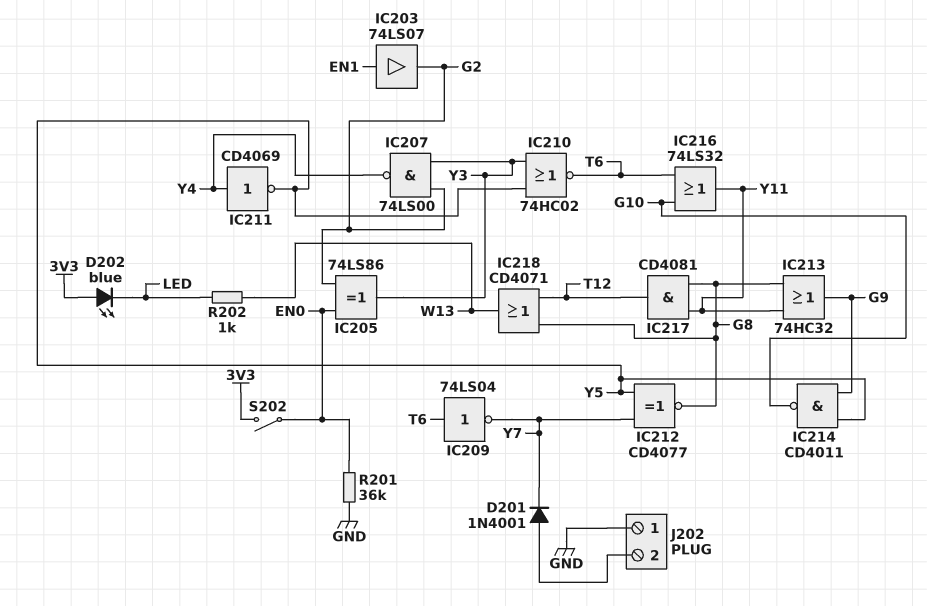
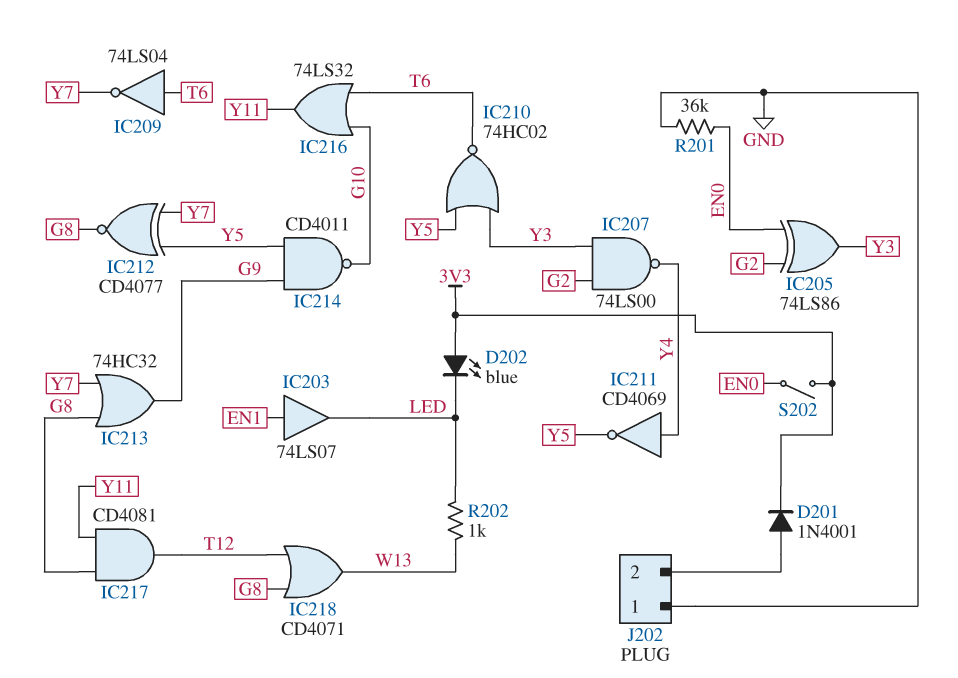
D201: diode 1N4001 (A J202/2, K Y7) -> diode 1N4001 (A J202/2, K 3V3)
IC203: buffer 74LS07 (in EN1, out G2) -> buffer 74LS07 (in EN1, out LED)
IC213: OR 74HC32 (in G8, in Y11, out G9) -> OR 74HC32 (in G8, in Y7, out G9)

